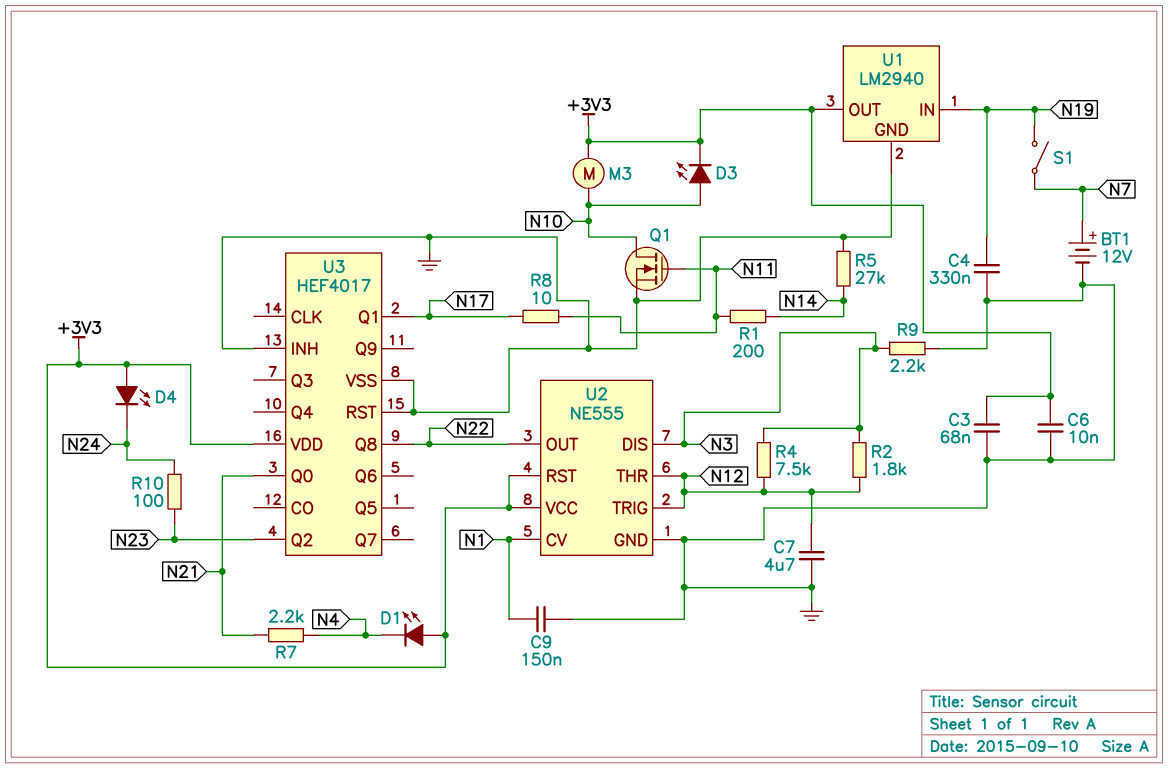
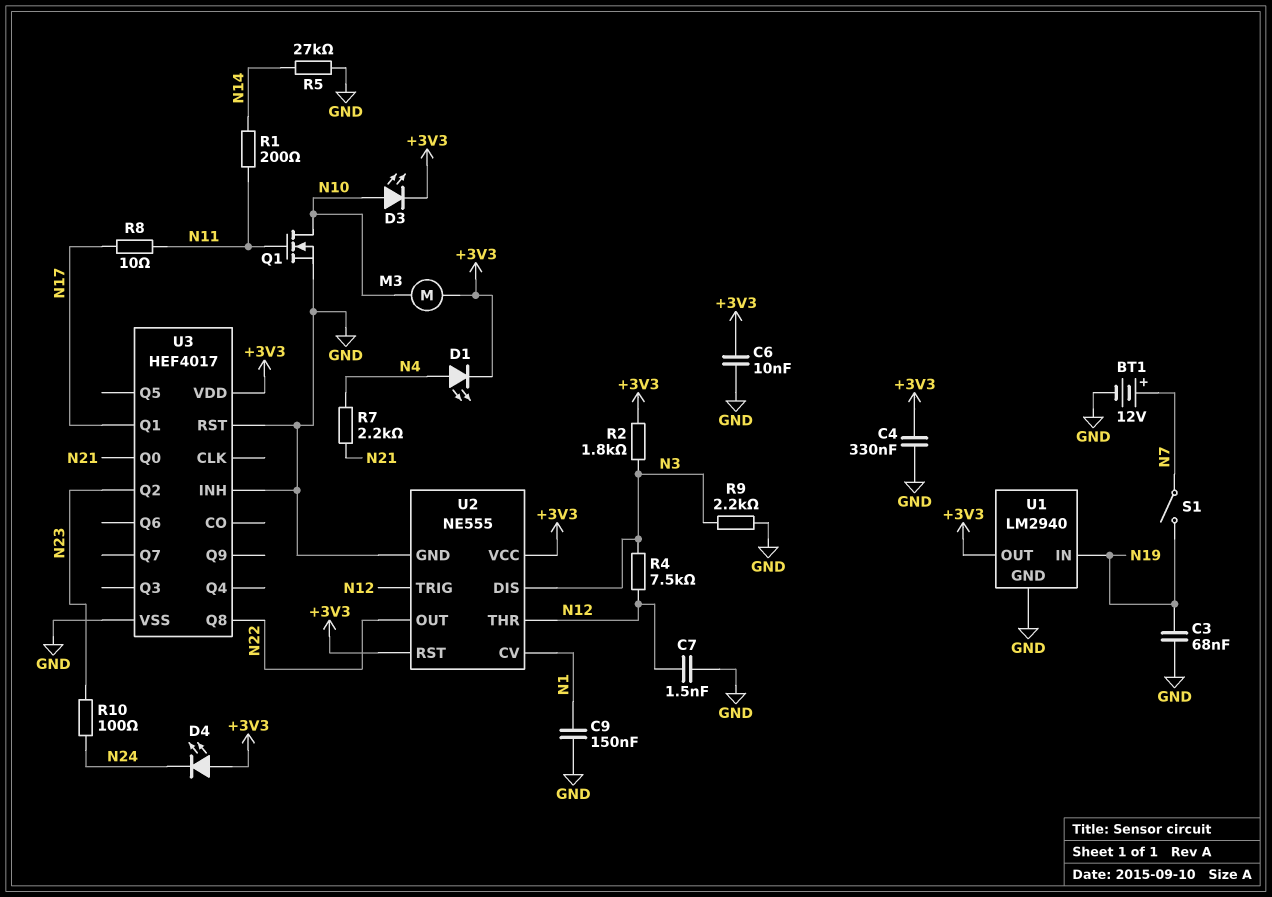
C3: 68nF (+3V3, GND) -> 68nF (GND, N19)
C4: 330nF (GND, N19) -> 330nF (+3V3, GND)
C7: 4.7uF (GND, N12) -> 1.5nF (GND, N12)
D1: LED (A +3V3, K N4) -> LED (A N4, K +3V3)
R2: 1.8k (N3, N12) -> 1.8k (+3V3, N3)

